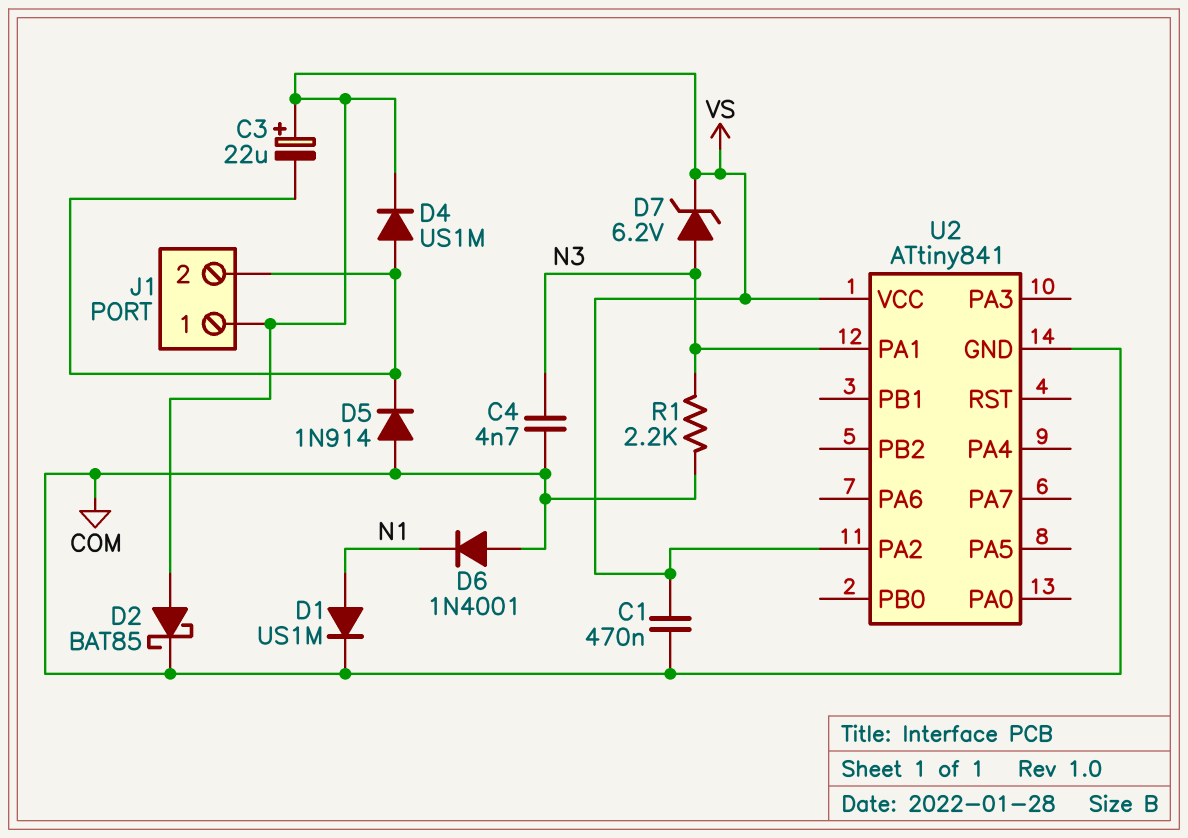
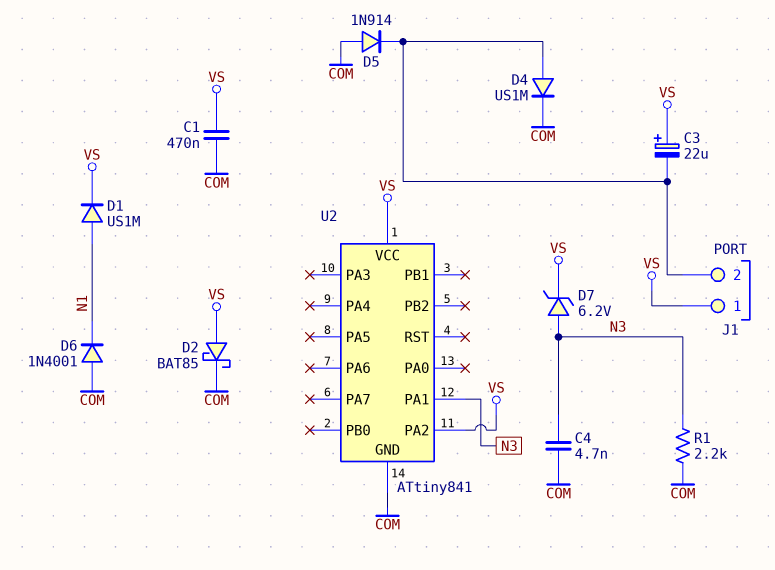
D1: diode US1M (A N1, K COM) -> diode US1M (A N1, K VS)
D4: diode US1M (A J1/2, K VS) -> diode US1M (A J1/2, K COM)

